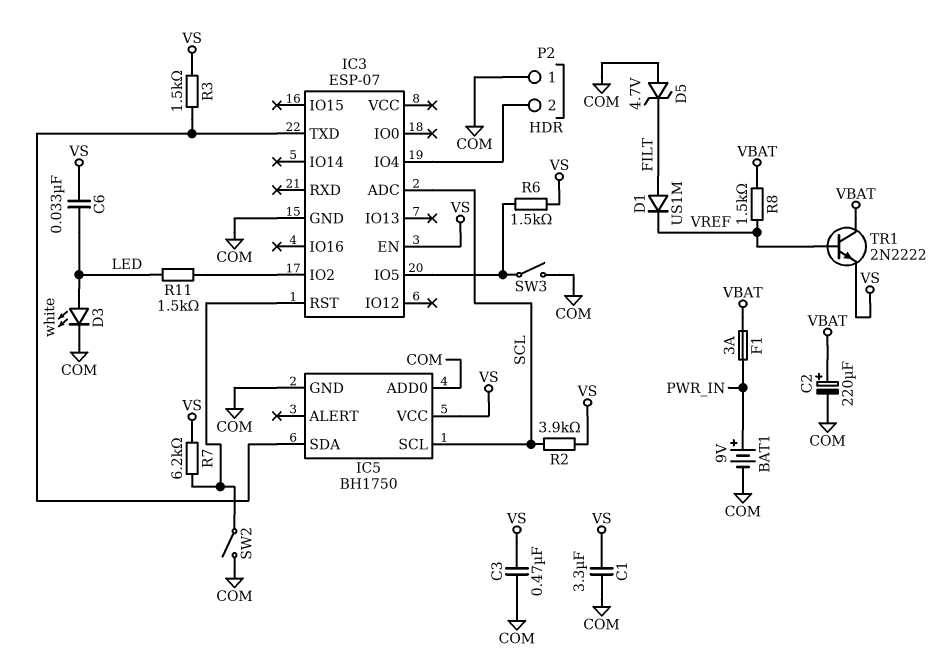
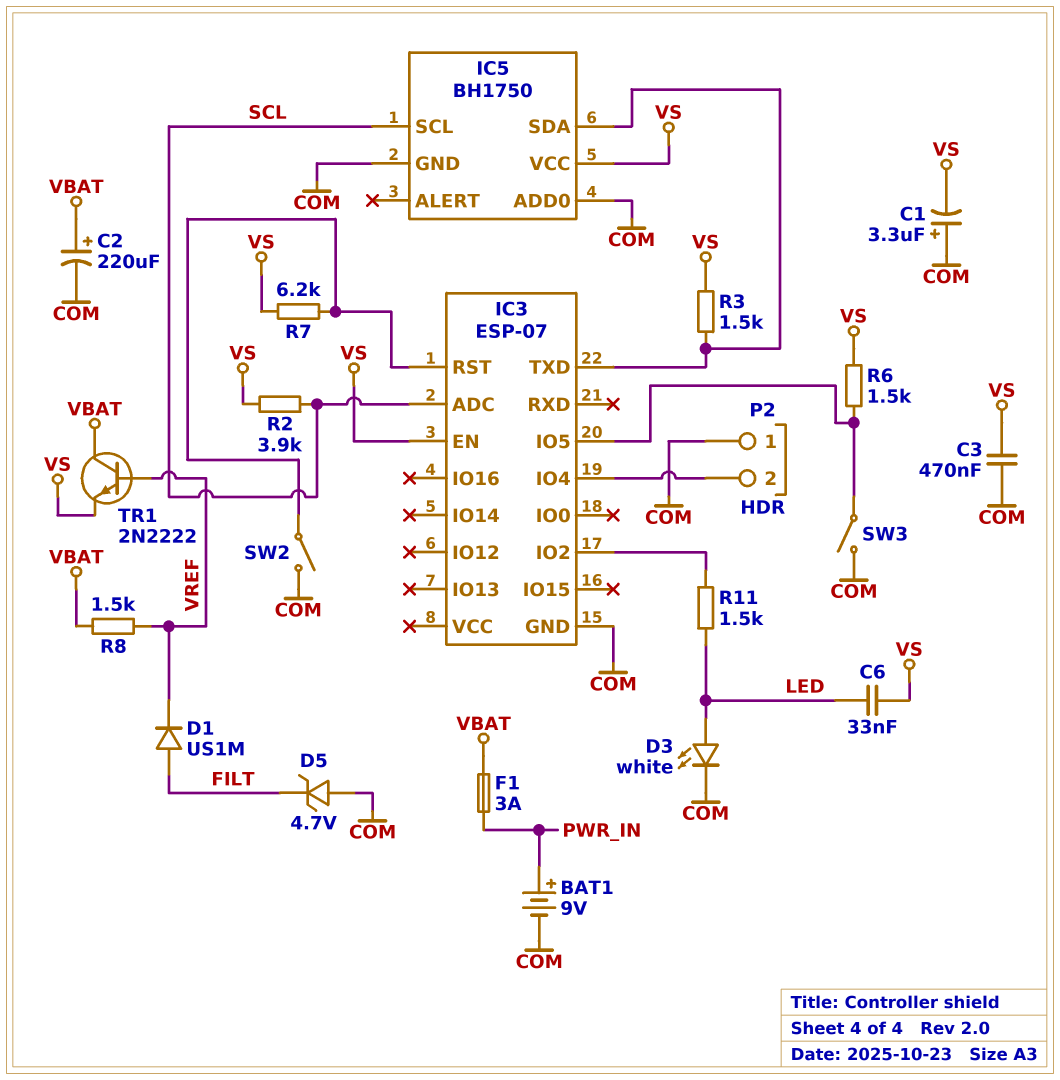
C1: 3.3uF (COM, VS) -> 3.3uF (plus COM, minus VS)

